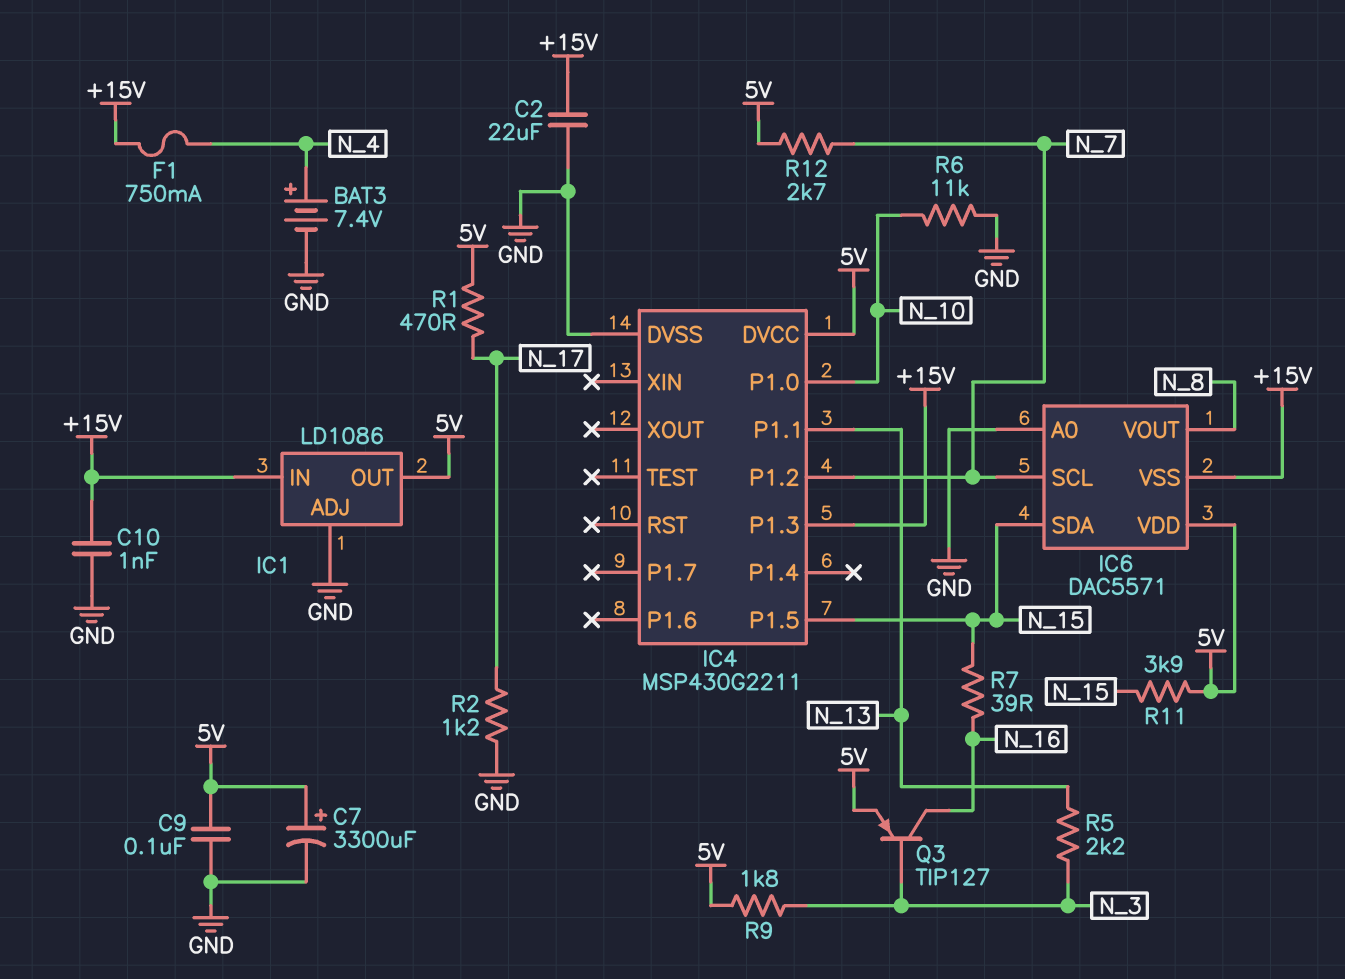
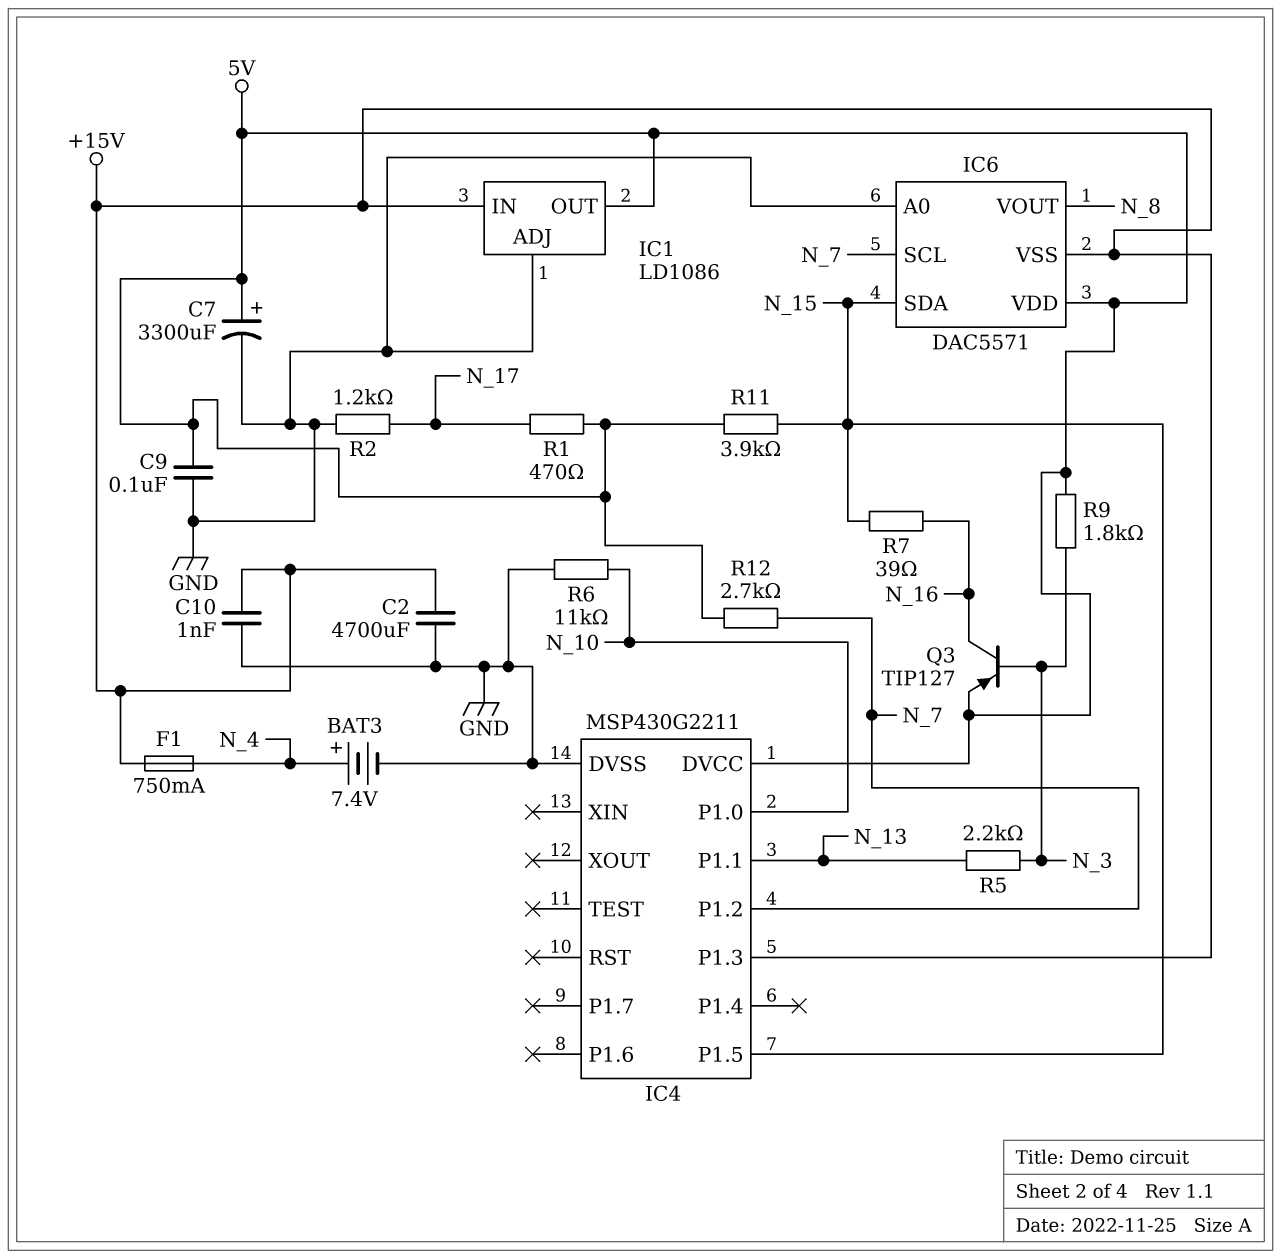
C2: 22uF (+15V, GND) -> 4700uF (+15V, GND)

